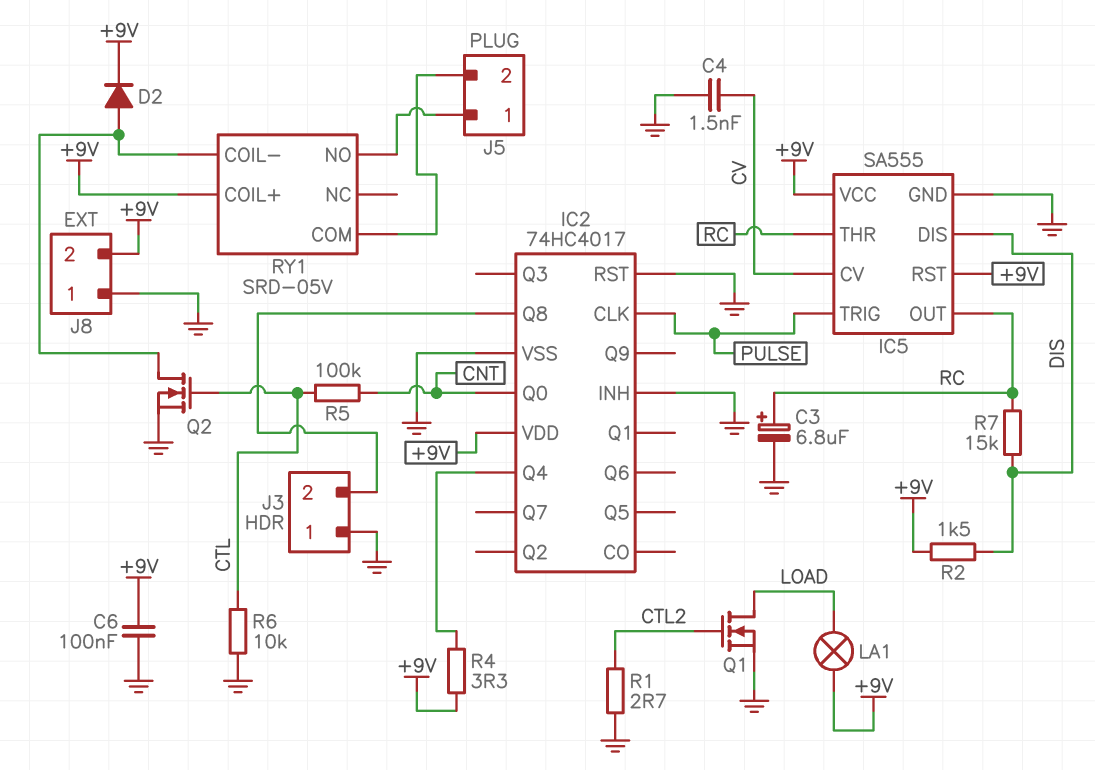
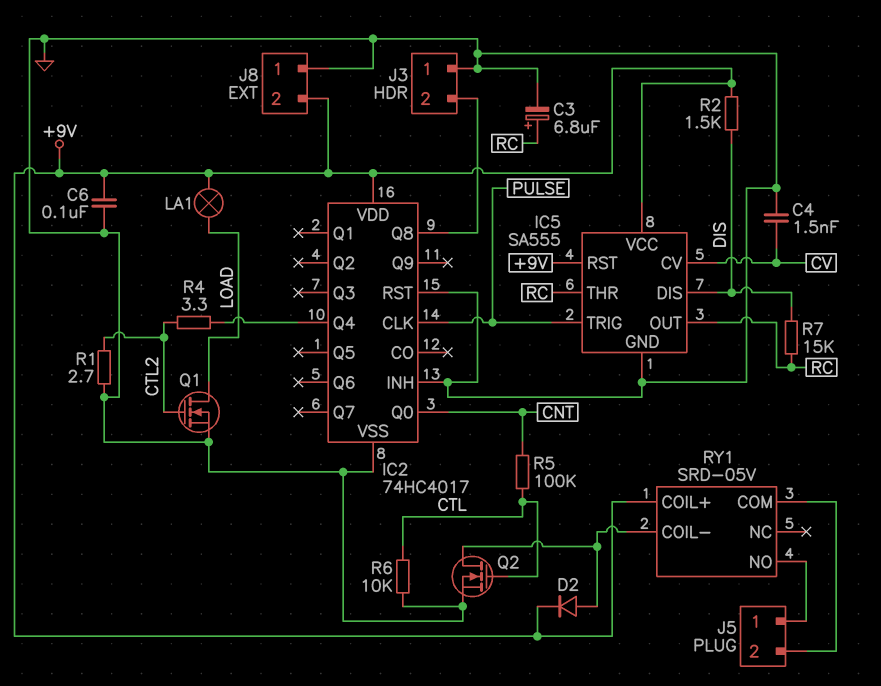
R4: 3.3 (+9V, IC2/Q4) -> 3.3 (CTL2, IC2/Q4)

